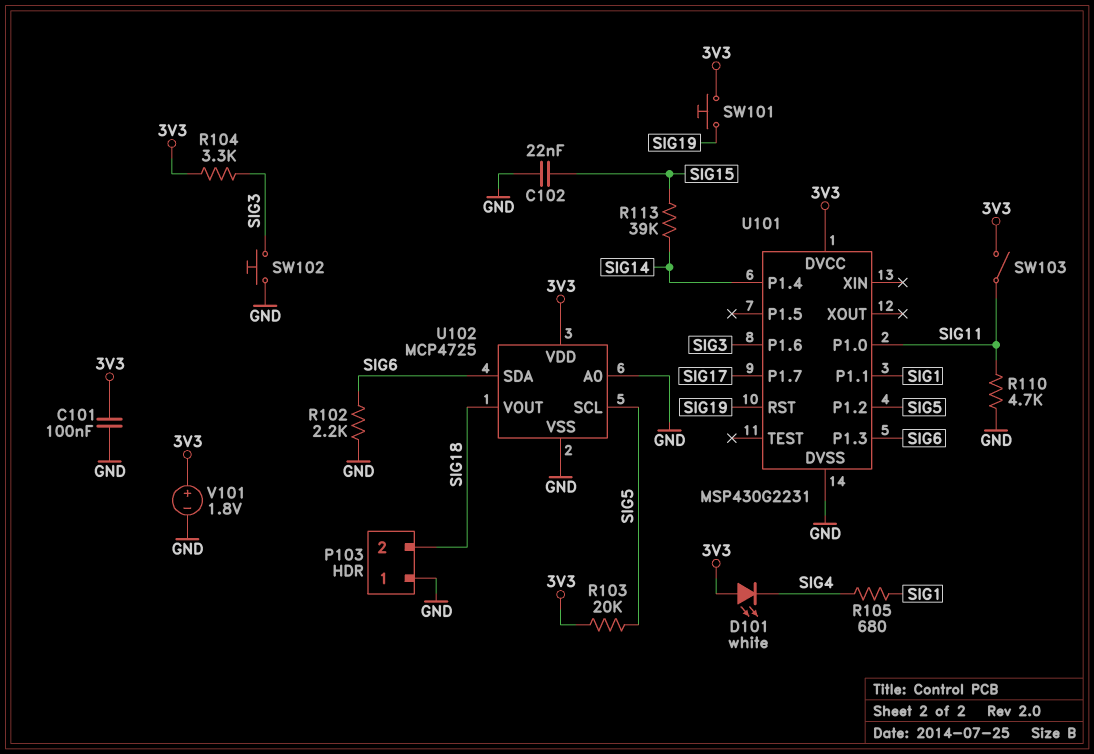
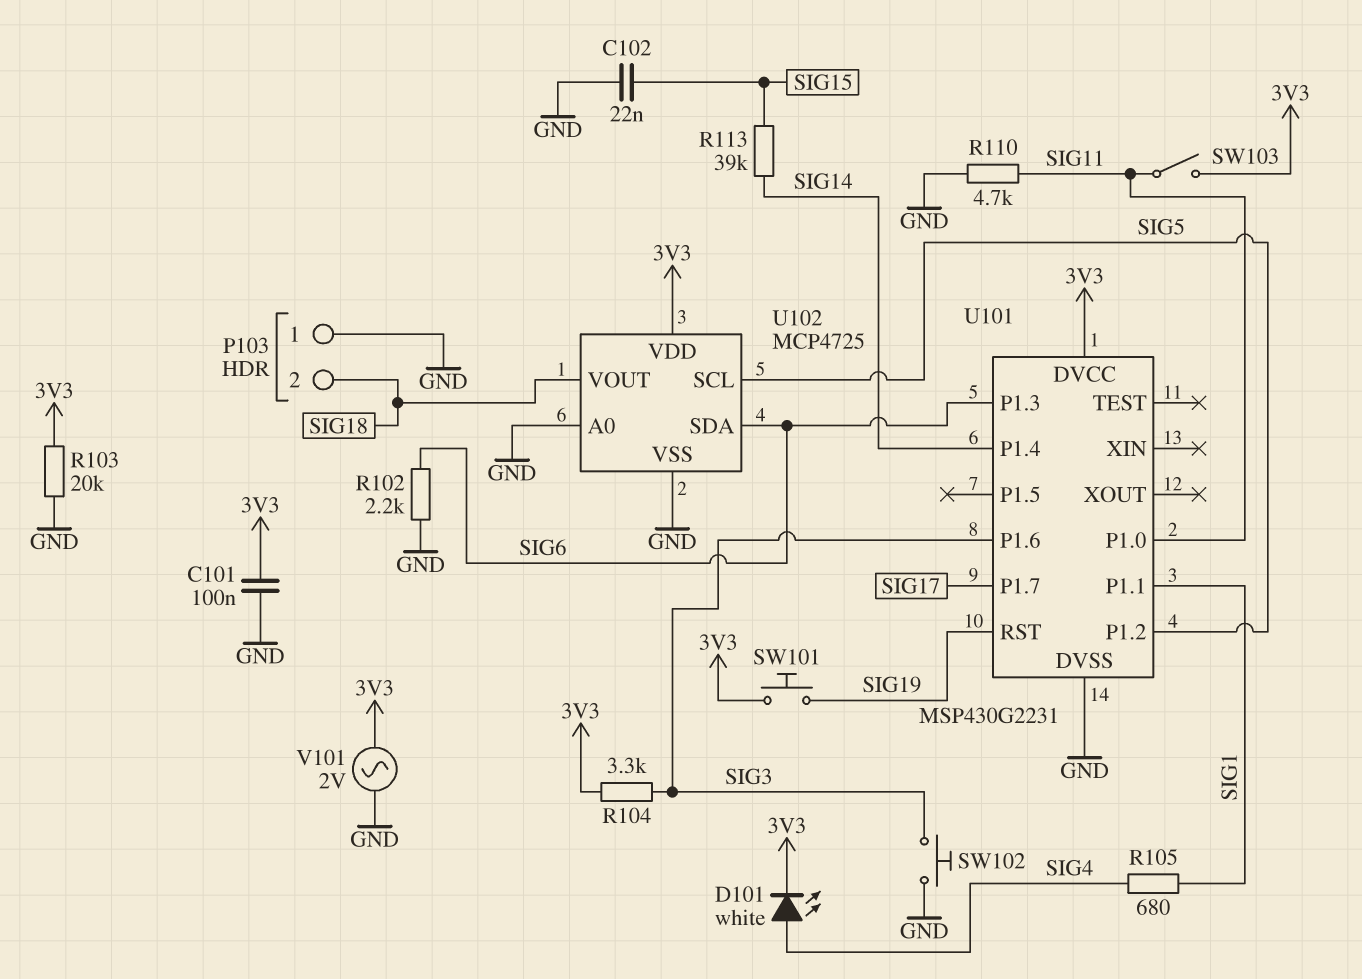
D101: LED white (A 3V3, K SIG4) -> LED white (A SIG4, K 3V3)
R103: 20k (3V3, SIG5) -> 20k (3V3, GND)
V101: 1.8V (plus 3V3, minus GND) -> AC 2V (3V3, GND)

